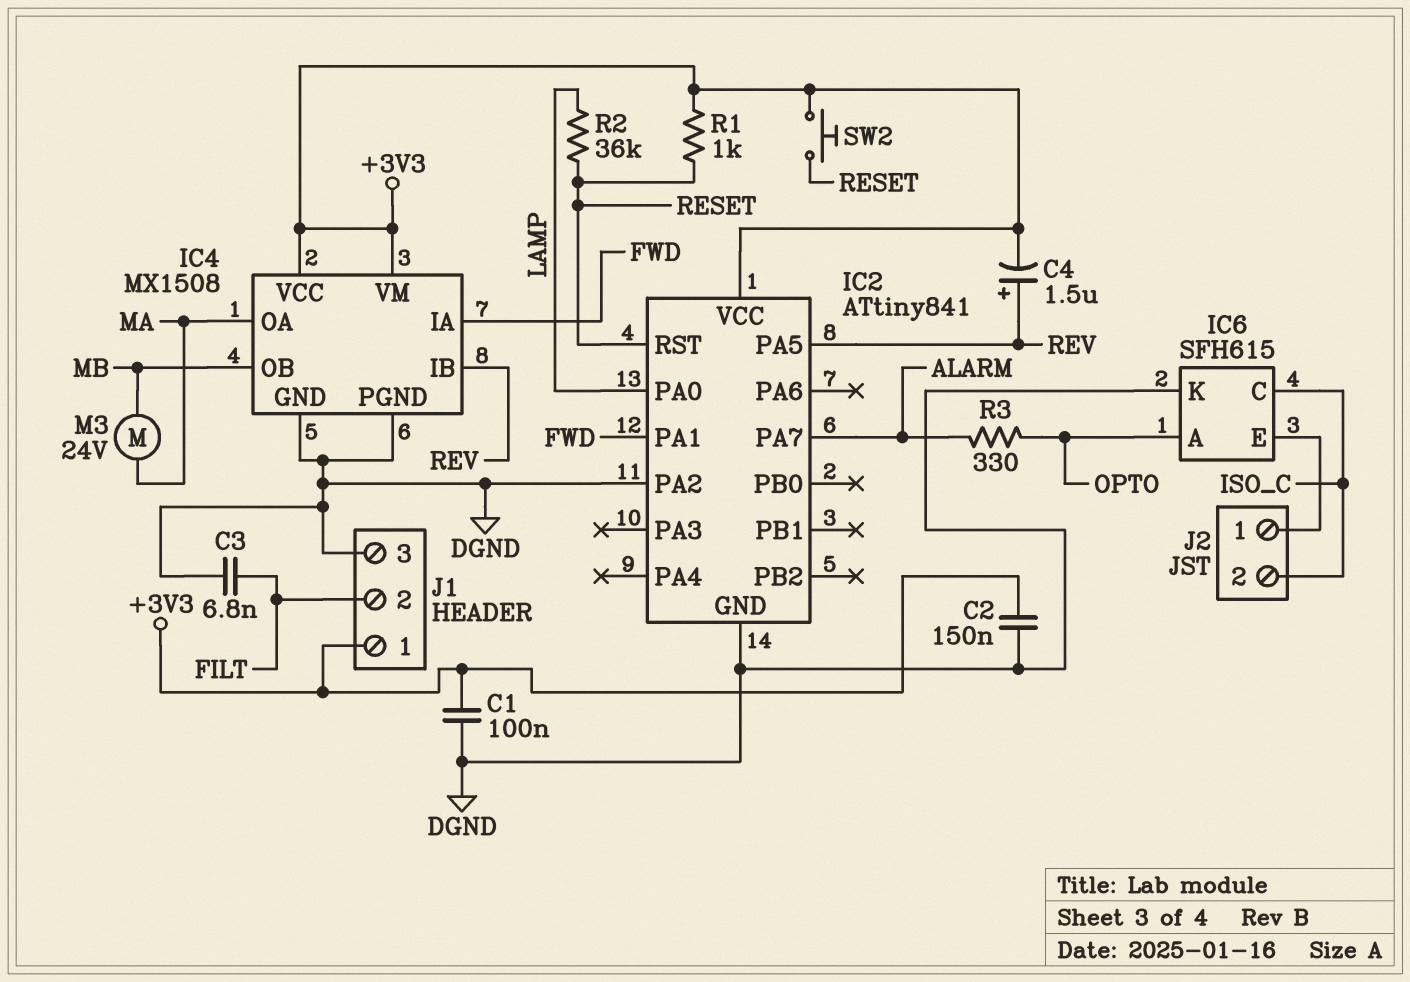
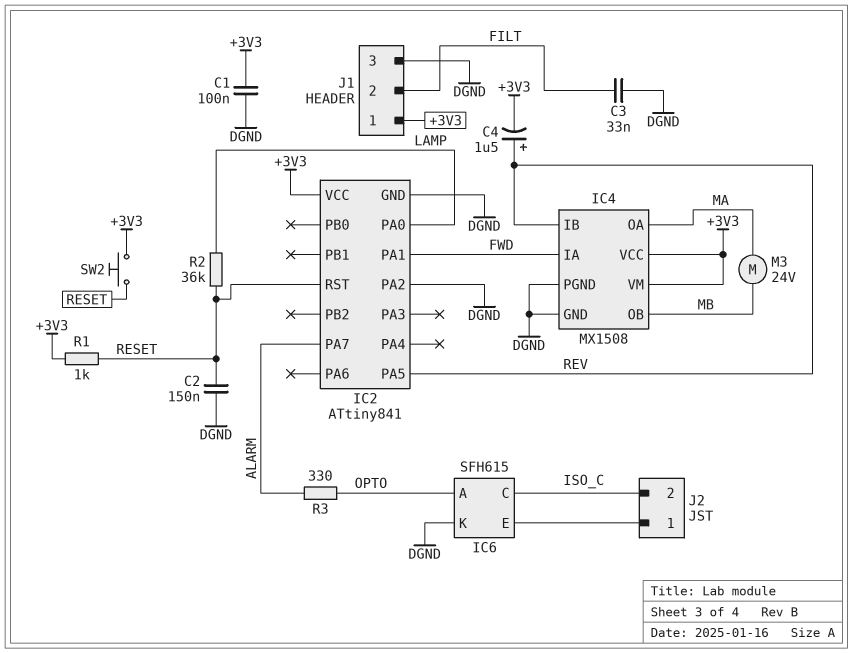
C2: 150nF (+3V3, DGND) -> 150nF (DGND, RESET)
C3: 6.8nF (DGND, FILT) -> 33nF (DGND, FILT)

